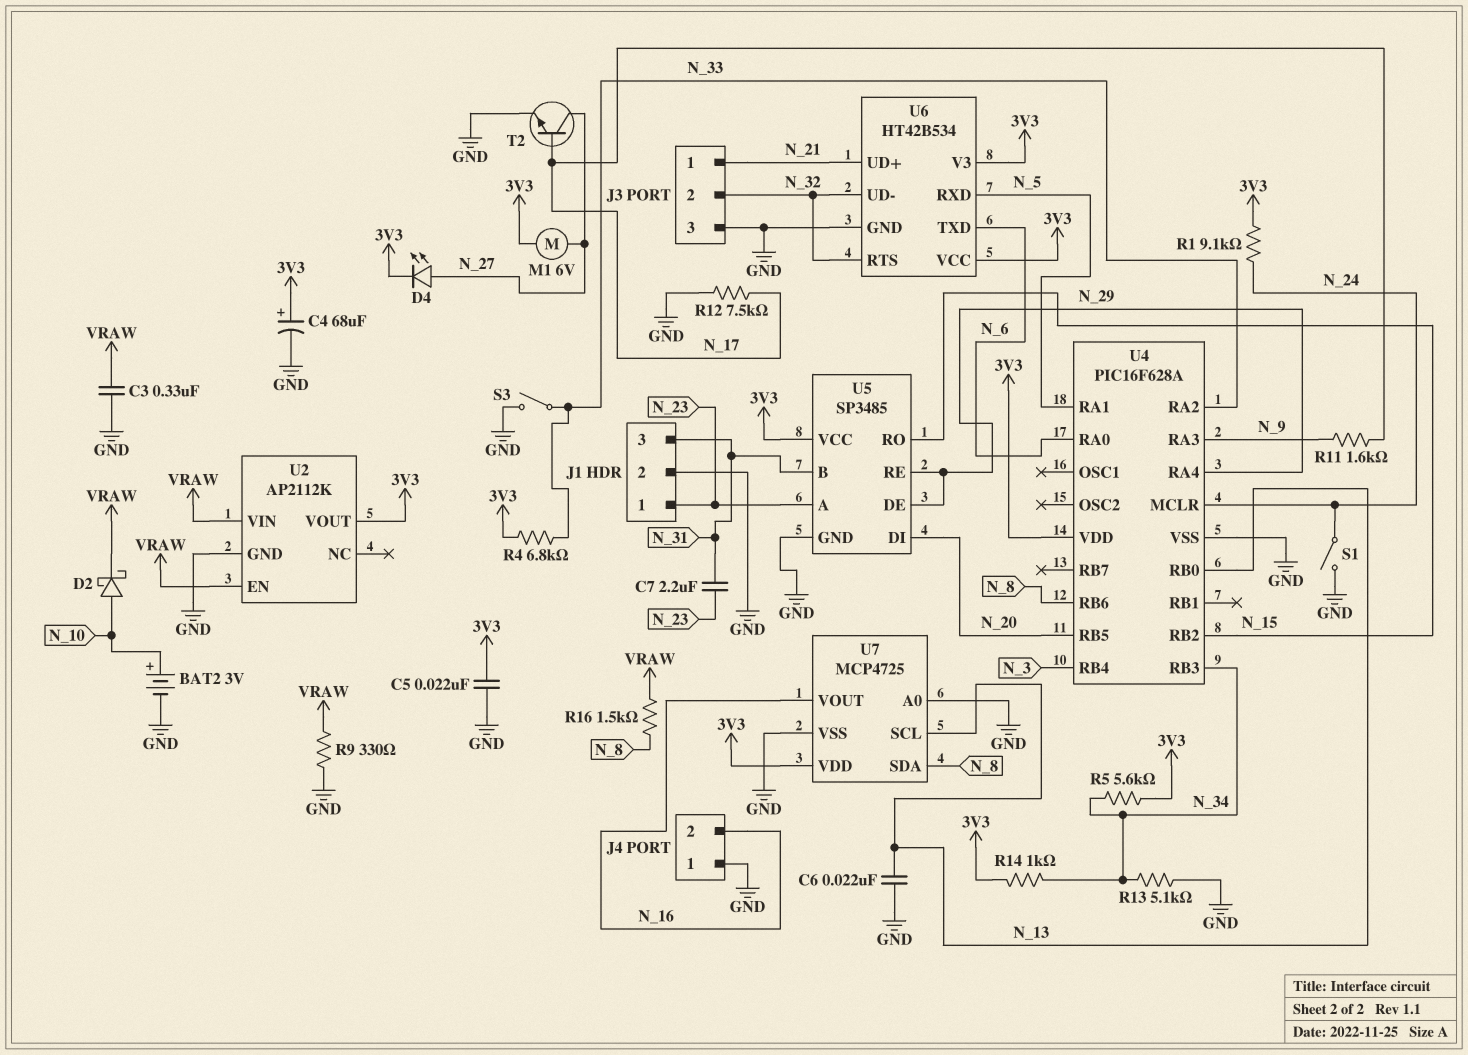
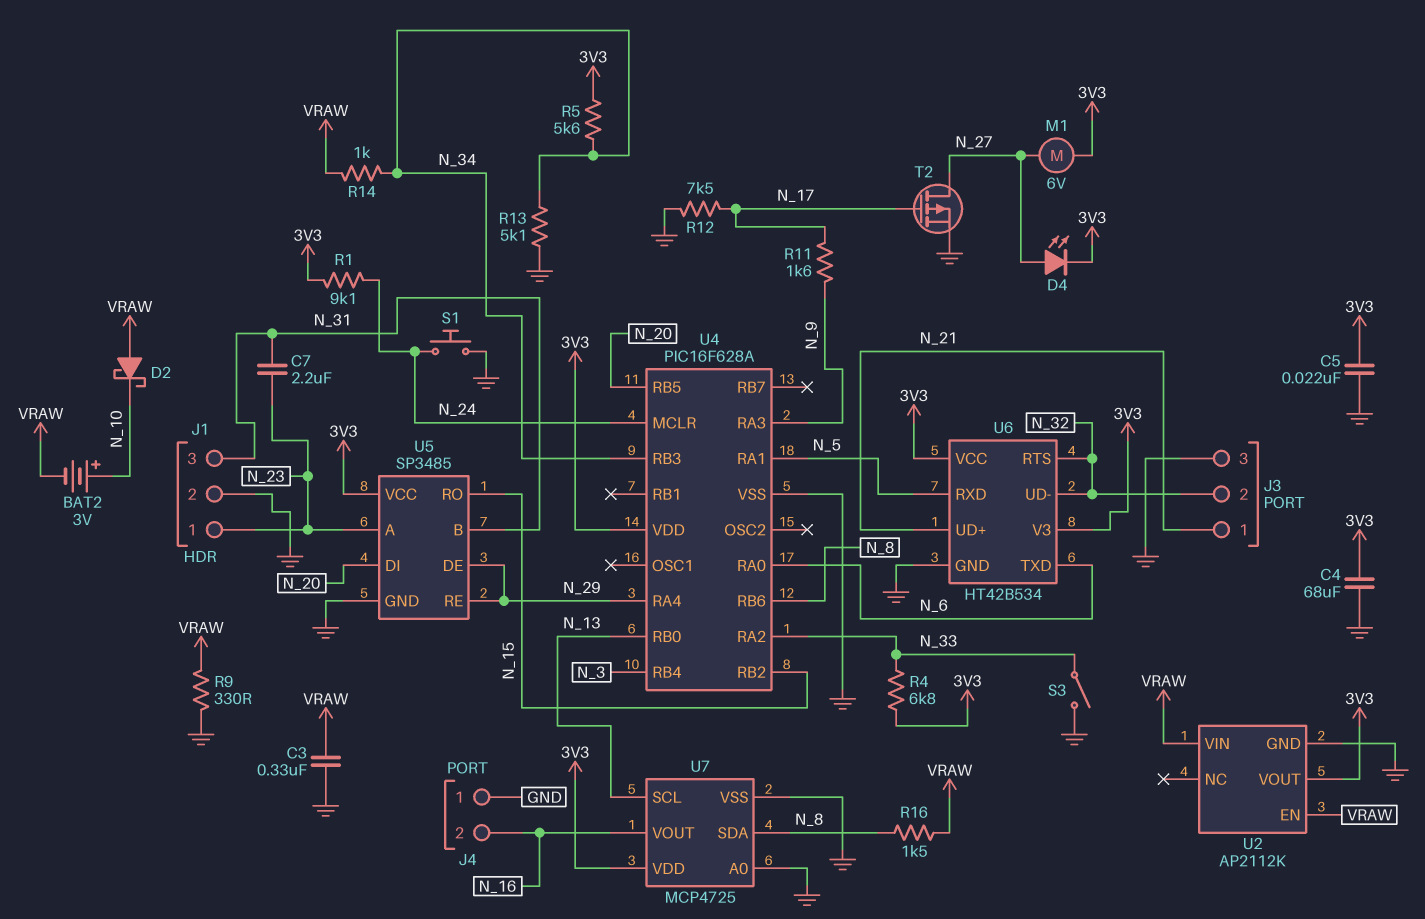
BAT2: 3V (plus N_10, minus GND) -> 3V (plus N_10, minus VRAW)
C4: 68uF (plus 3V3, minus GND) -> 68uF (3V3, GND)
C6: 22nF (GND, N_13) -> none
D2: schottky (A N_10, K VRAW) -> schottky (A VRAW, K N_10)
R14: 1k (3V3, N_34) -> 1k (N_34, VRAW)
S1: switch (GND, N_24) -> button (GND, N_24)
T2: NPN (B N_17, C N_27, E GND) -> PMOS (G N_17, D N_27, S GND)

